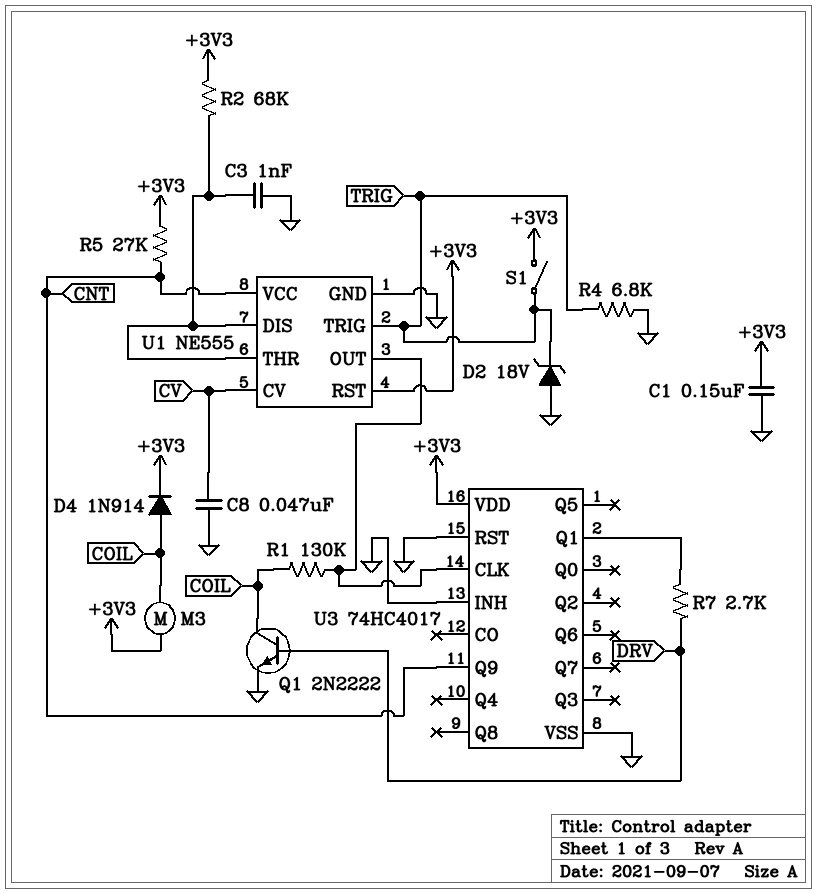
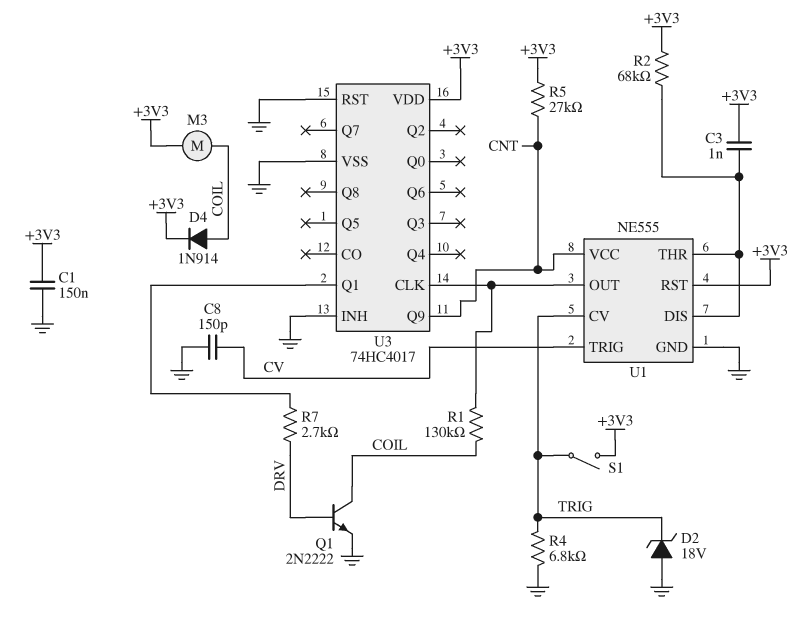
C3: 1nF (GND, U1/DIS) -> 1nF (+3V3, U1/DIS)
C8: 47nF (CV, GND) -> 150pF (CV, GND)
U1 pin CV: CV -> TRIG
U1 pin TRIG: TRIG -> CV

